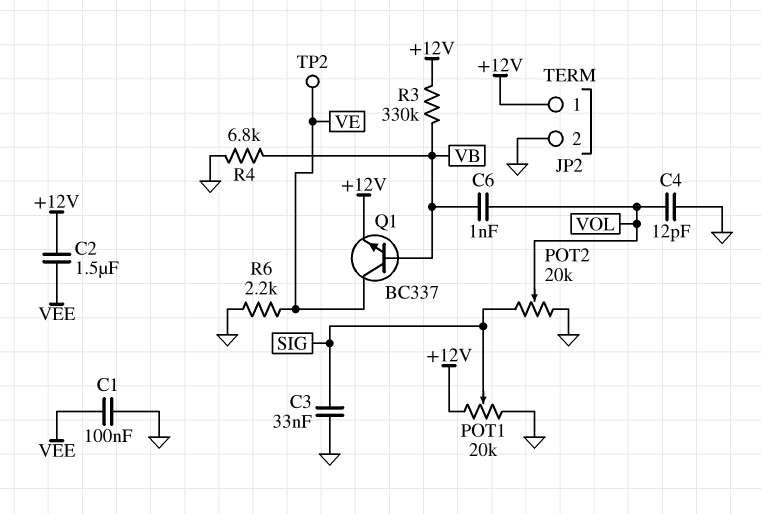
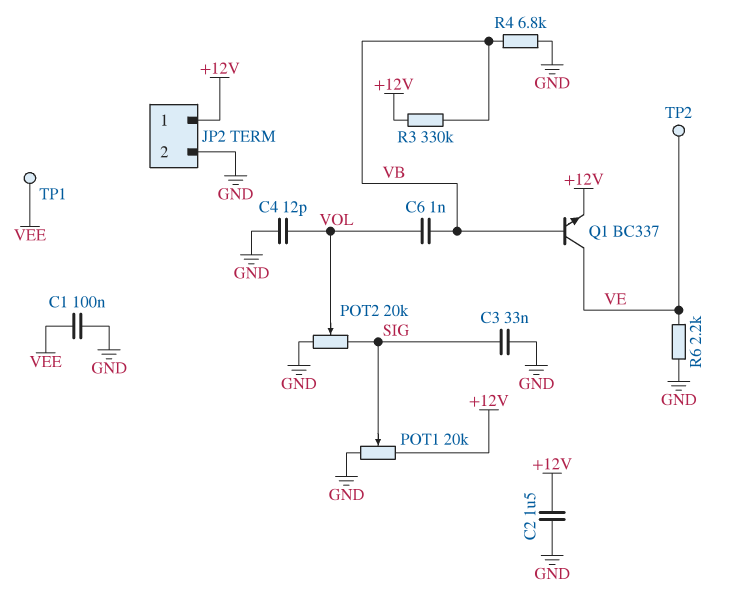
C2: 1.5uF (+12V, VEE) -> 1.5uF (+12V, GND)
TP1: none -> test point (VEE)

